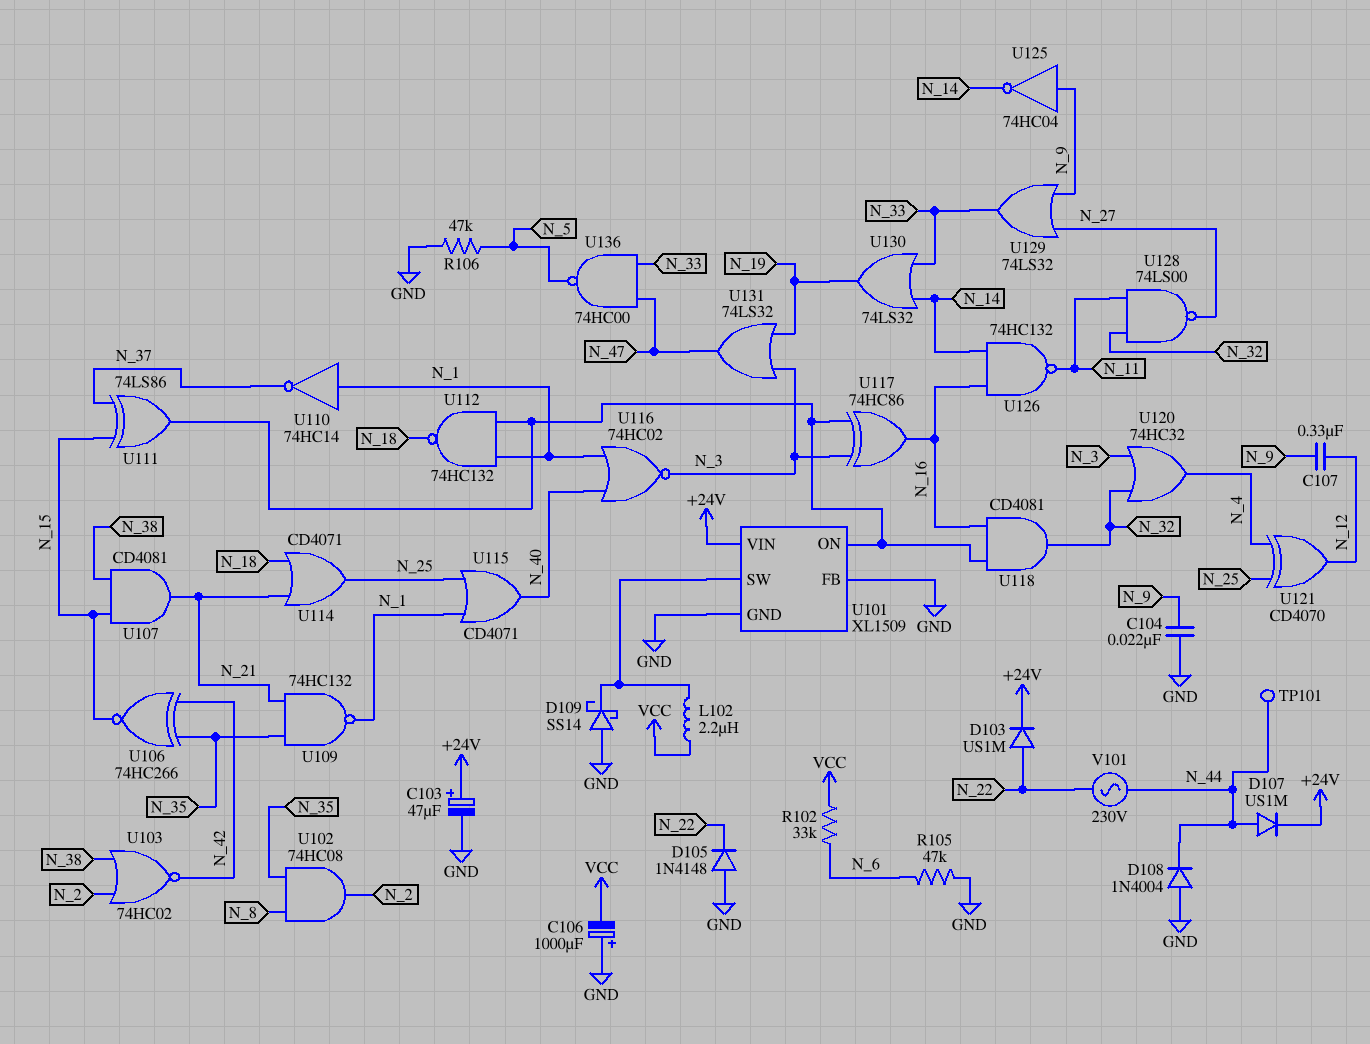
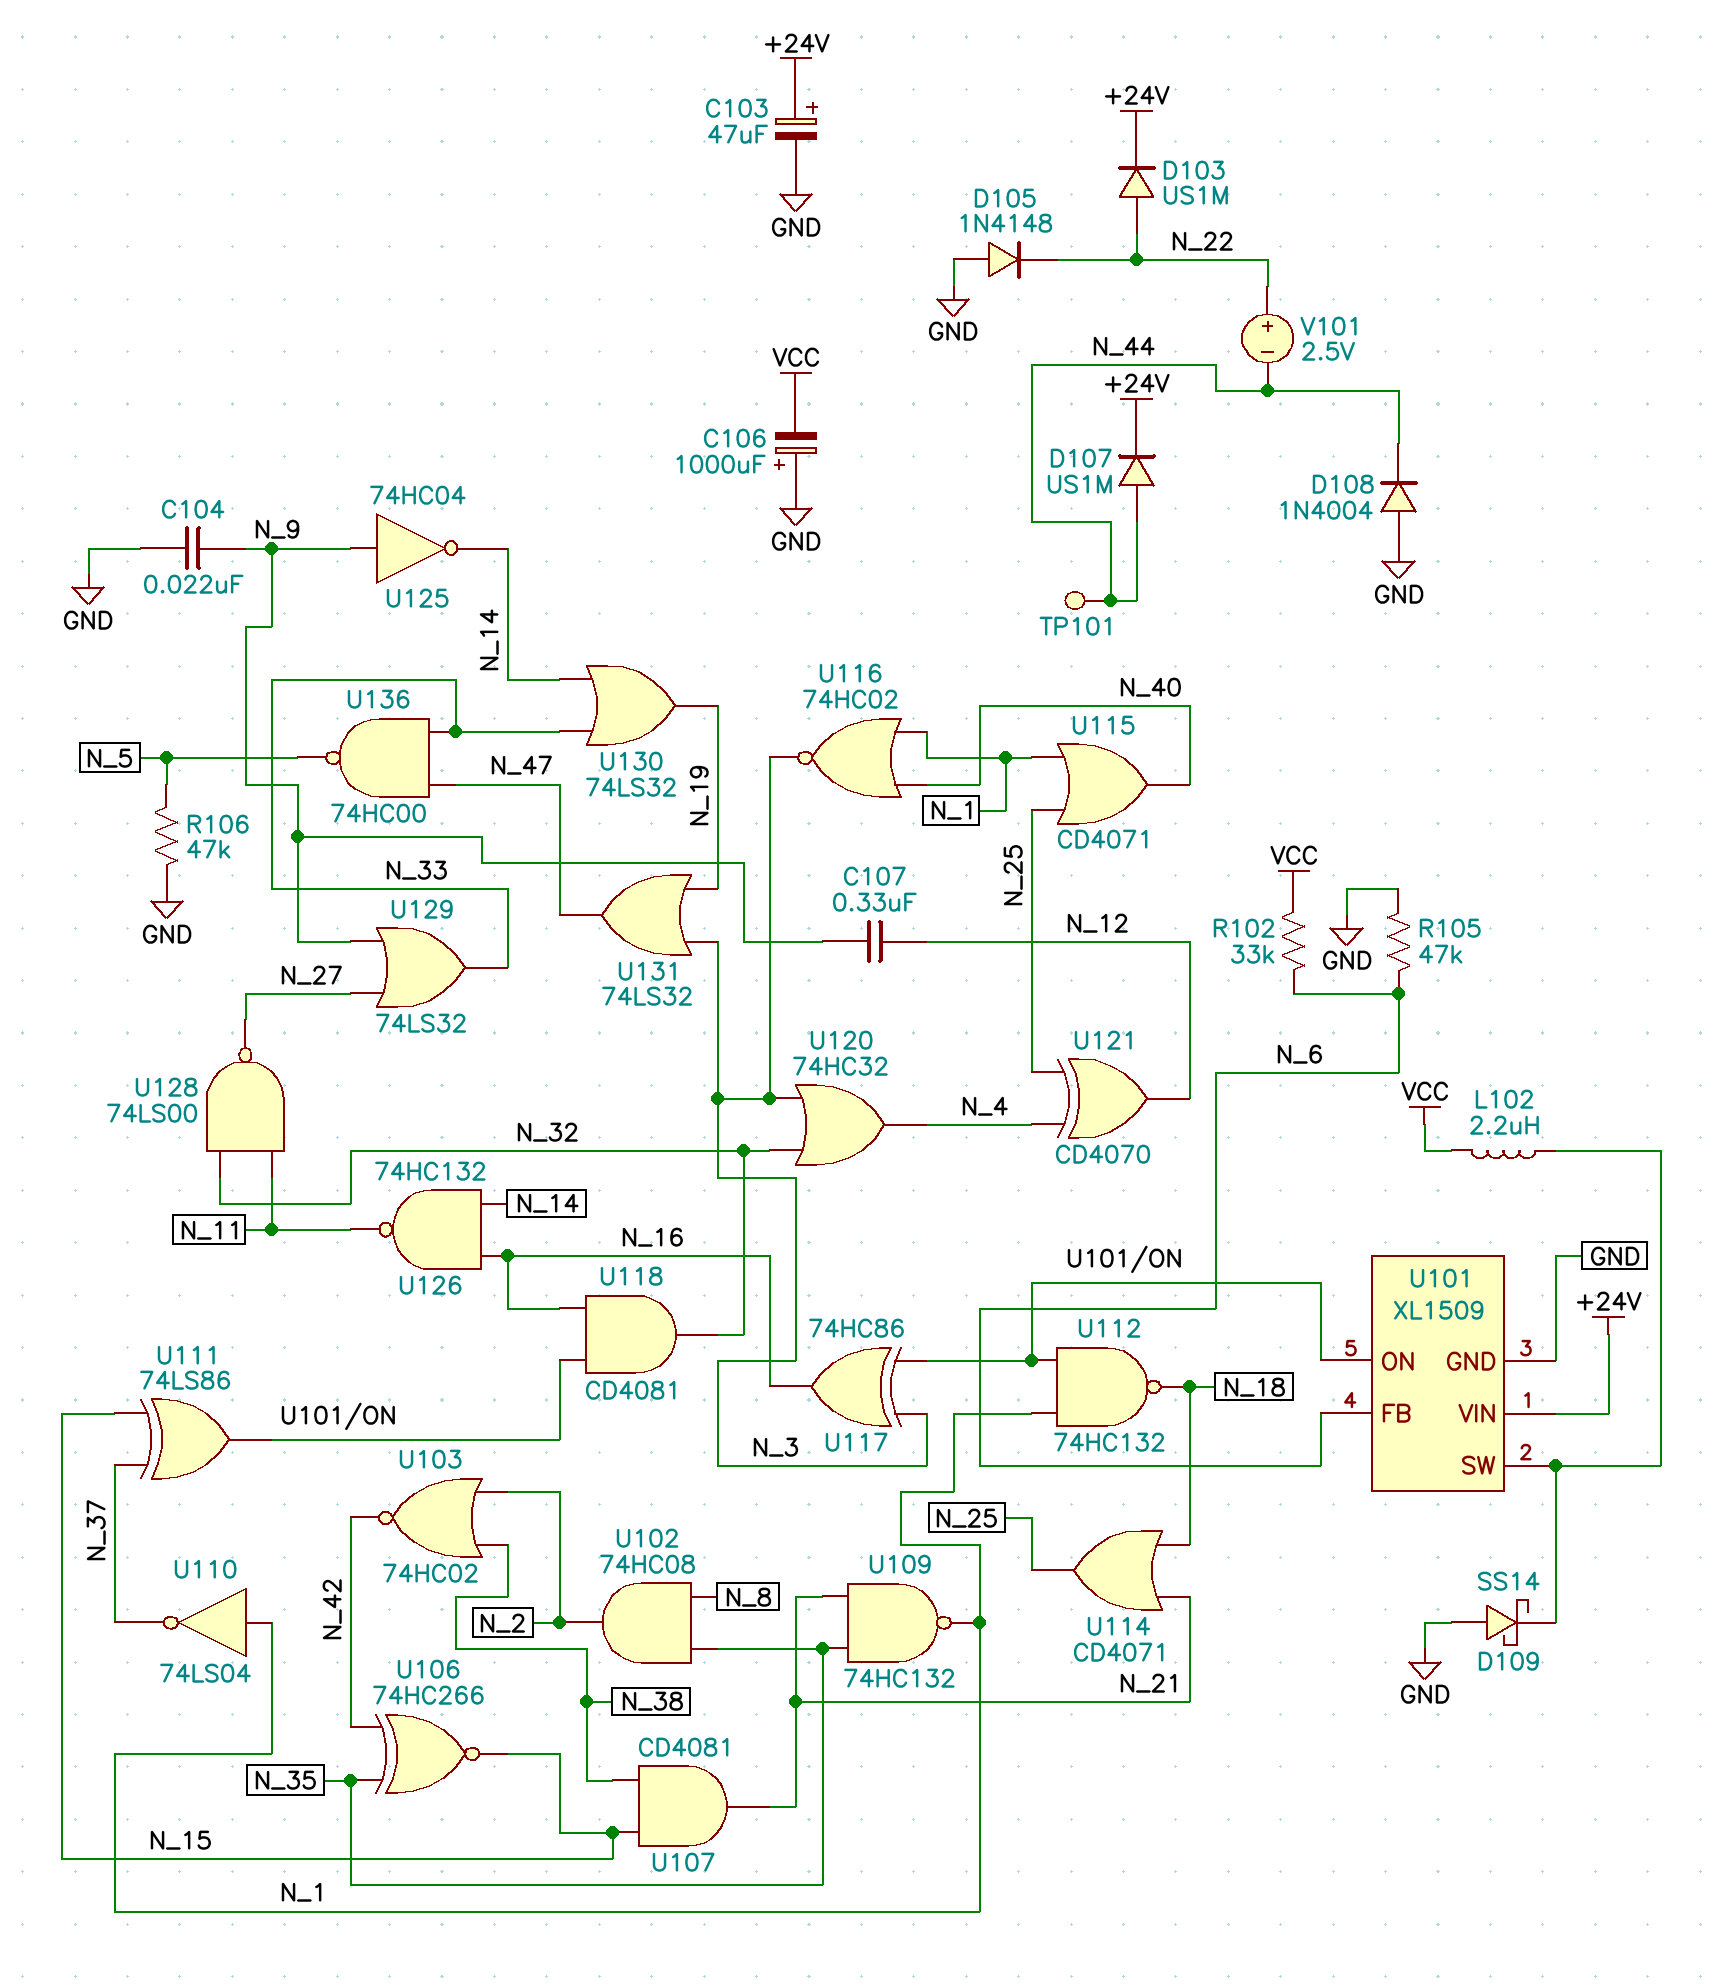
U101 pin FB: GND -> N_6
U110: NOT 74HC14 (in N_1, out N_37) -> NOT 74LS04 (in N_1, out N_37)
V101: AC 230V (N_22, N_44) -> 2.5V (plus N_22, minus N_44)

